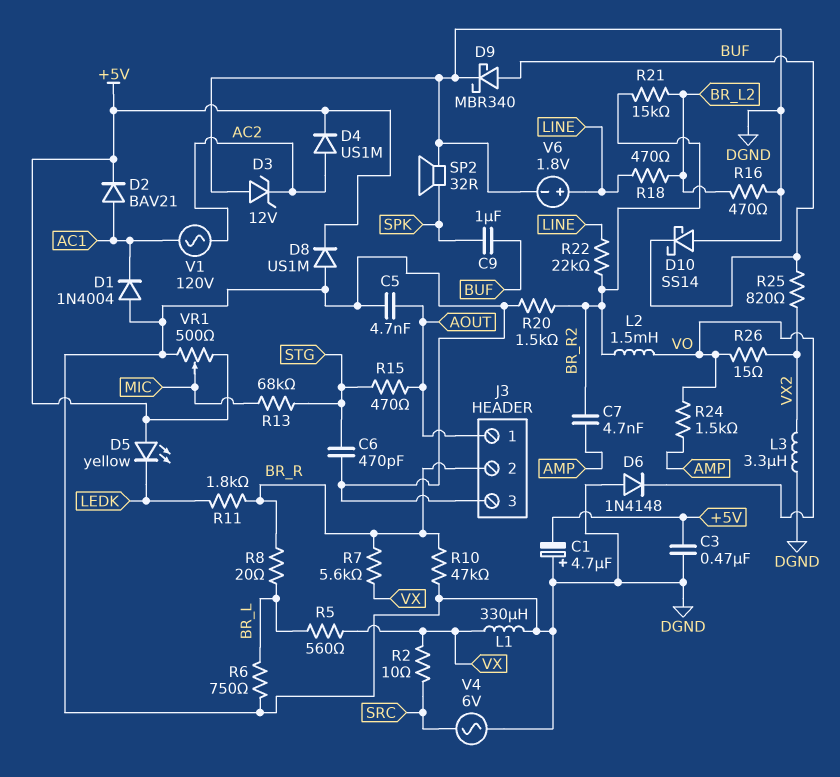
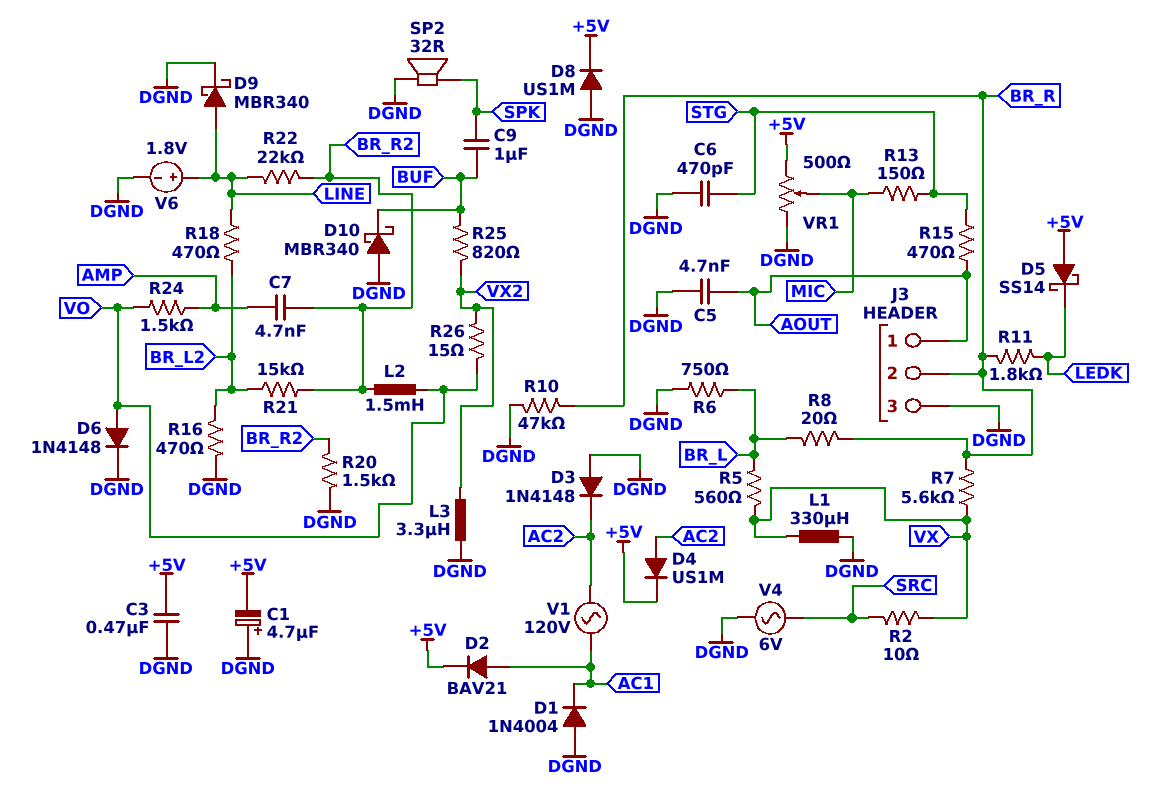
D3: zener 12V (A DGND, K AC2) -> diode 1N4148 (A DGND, K AC2)
D5: LED yellow (A +5V, K LEDK) -> schottky SS14 (A +5V, K LEDK)
D6: diode 1N4148 (A DGND, K VO) -> diode 1N4148 (A VO, K DGND)
D9: schottky MBR340 (A BUF, K DGND) -> schottky MBR340 (A LINE, K DGND)
D10: schottky SS14 (A DGND, K BUF) -> schottky MBR340 (A DGND, K BUF)
R13: 68k (MIC, STG) -> 150 (MIC, STG)

